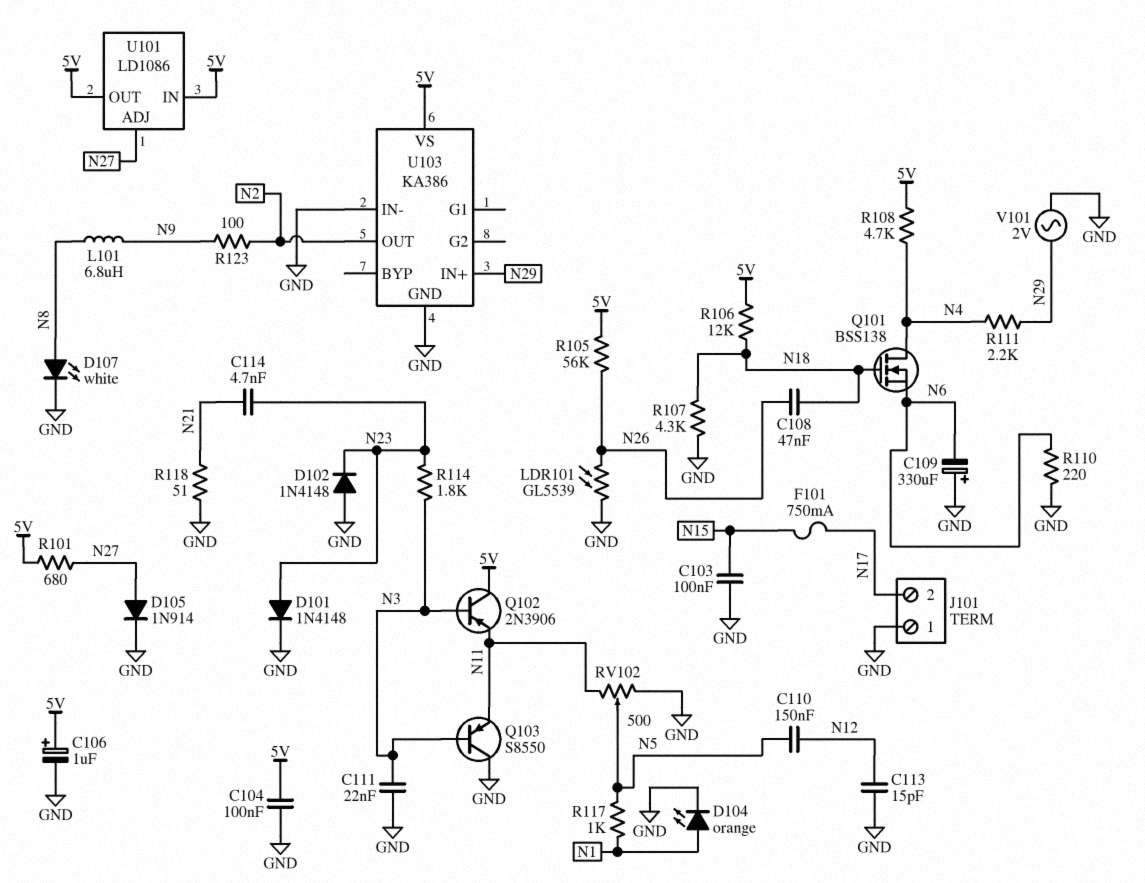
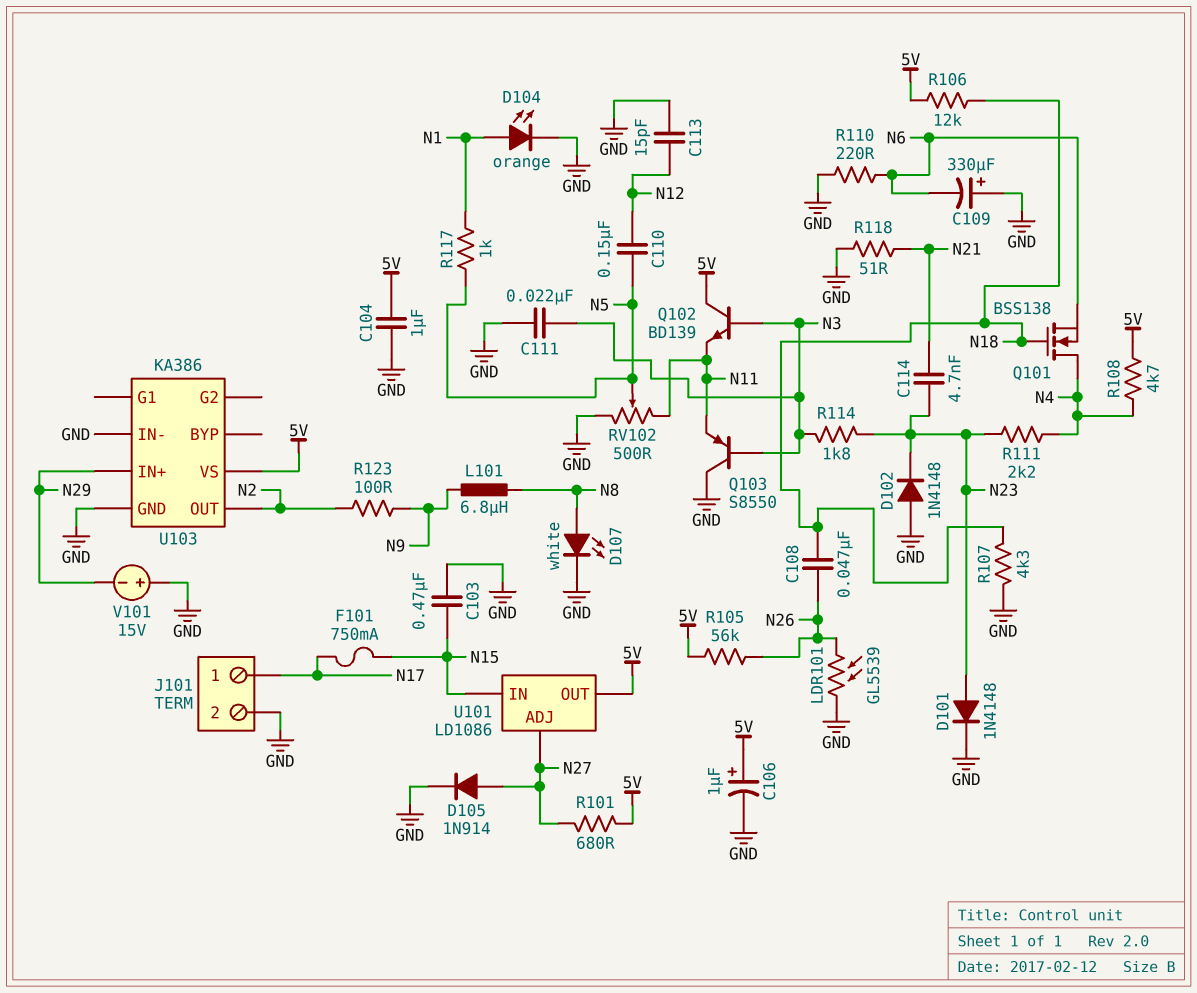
C103: 100nF (GND, N15) -> 470nF (GND, N15)
C104: 100nF (5V, GND) -> 1uF (5V, GND)
J101 pin 1: GND -> N17
J101 pin 2: N17 -> GND
Q102: PNP 2N3906 (B N3, C 5V, E N11) -> NPN BD139 (B N3, C 5V, E N11)
R111: 2.2k (N4, N29) -> 2.2k (N4, N23)
U101 pin IN: 5V -> N15
V101: AC 2V (GND, N29) -> 15V (plus GND, minus N29)

